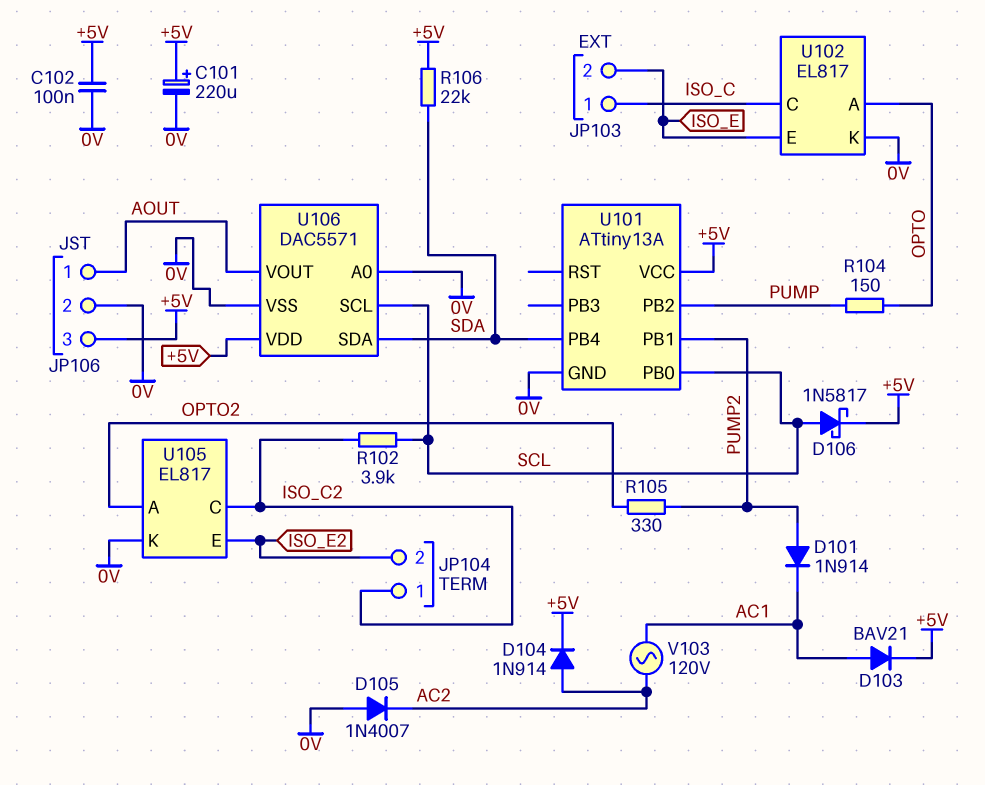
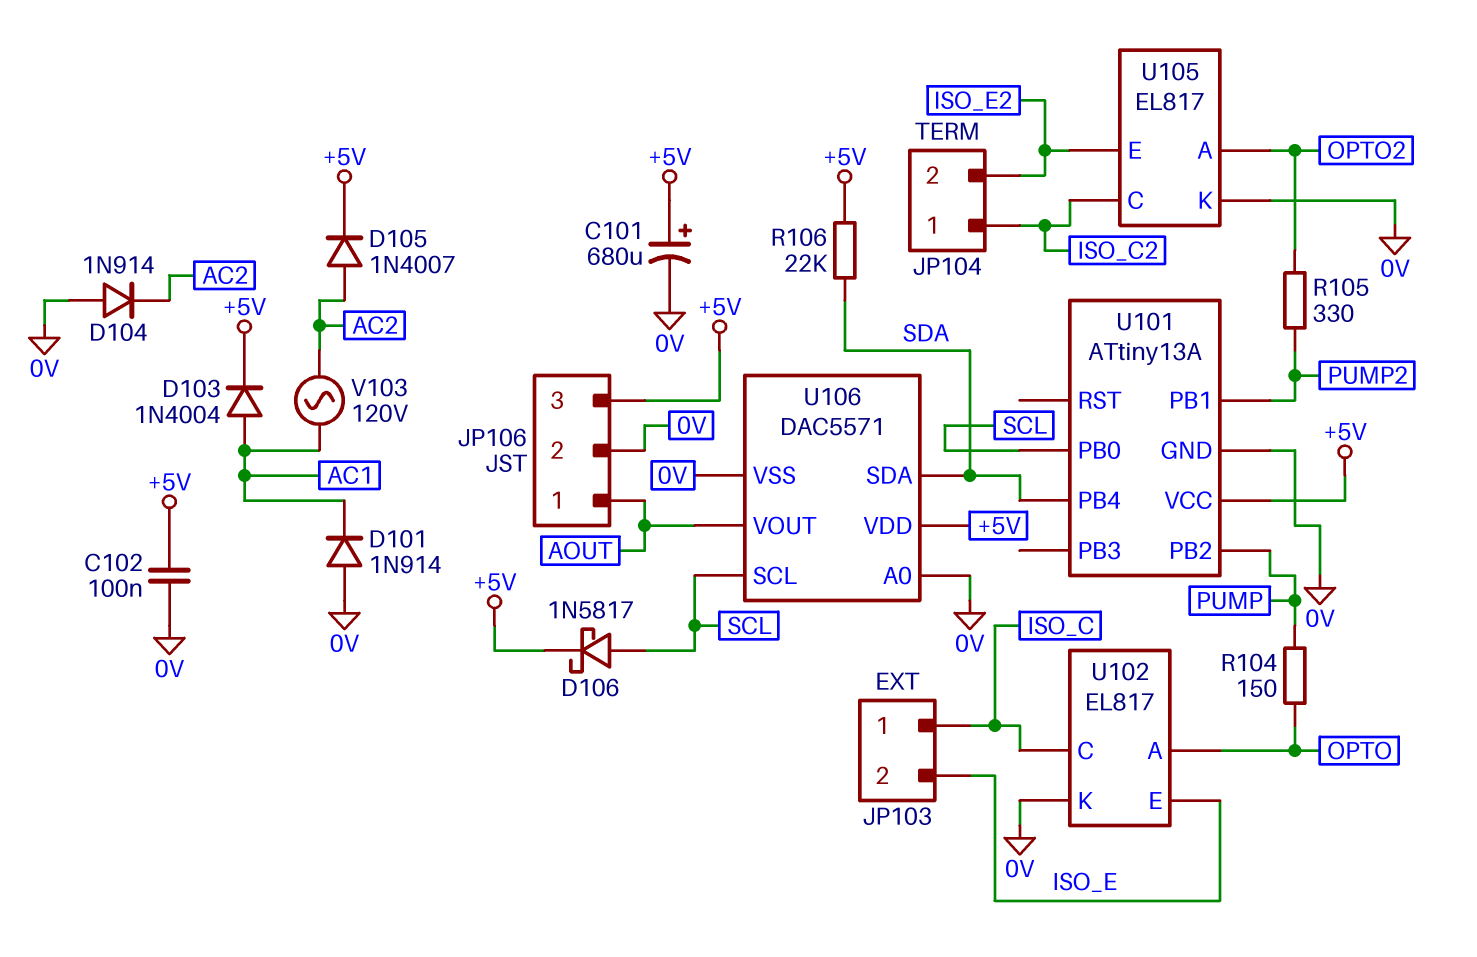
C101: 220uF (plus +5V, minus 0V) -> 680uF (plus +5V, minus 0V)
D101: diode 1N914 (A PUMP2, K AC1) -> diode 1N914 (A 0V, K AC1)
D103: diode BAV21 (A AC1, K +5V) -> diode 1N4004 (A AC1, K +5V)
D104: diode 1N914 (A AC2, K +5V) -> diode 1N914 (A 0V, K AC2)
D105: diode 1N4007 (A 0V, K AC2) -> diode 1N4007 (A AC2, K +5V)
R102: 3.9k (ISO_C2, SCL) -> none

